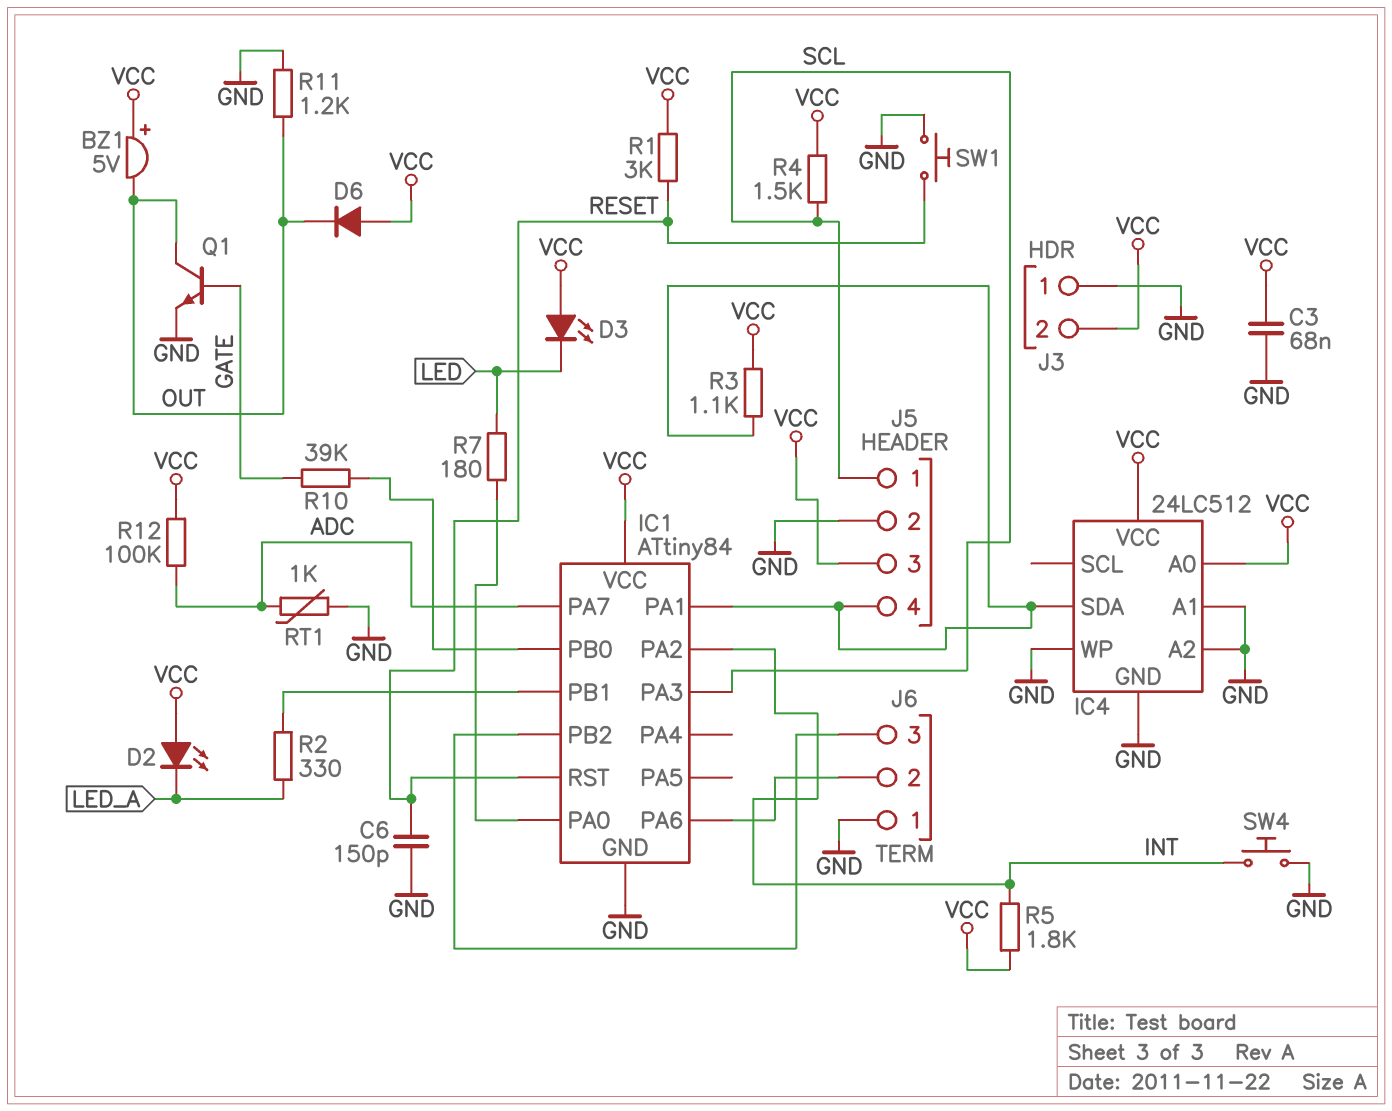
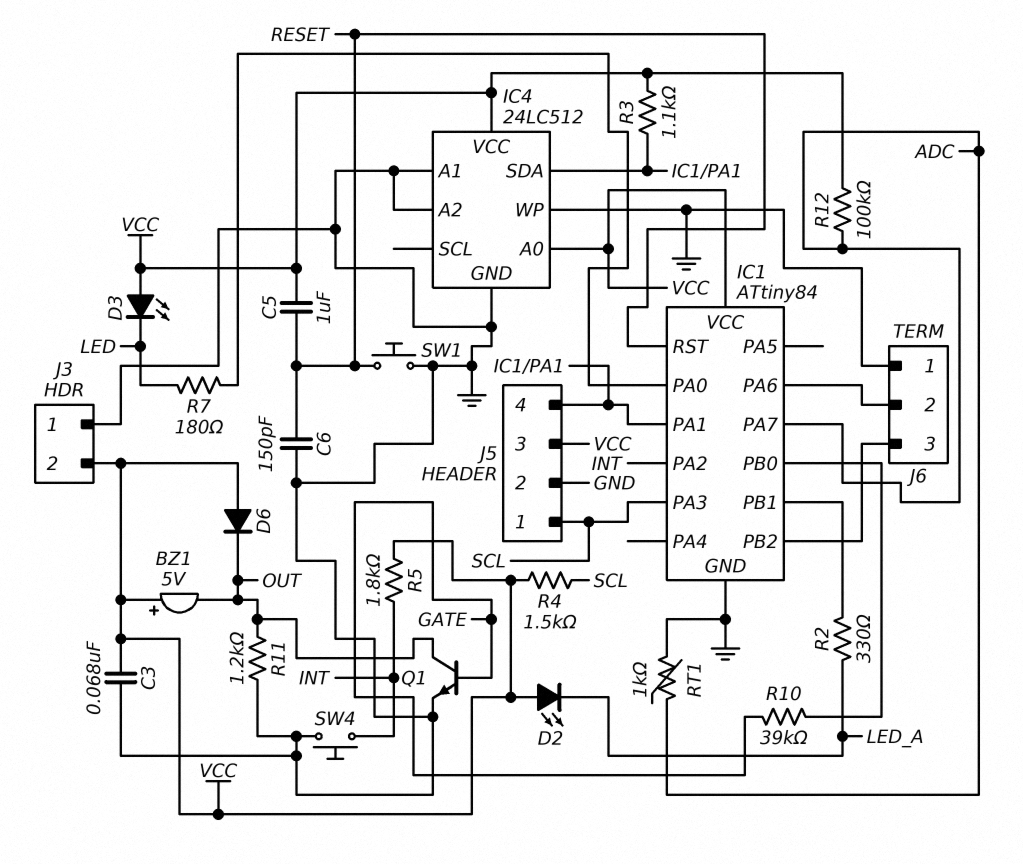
C5: none -> 1uF (RESET, VCC)
R1: 3k (RESET, VCC) -> none

